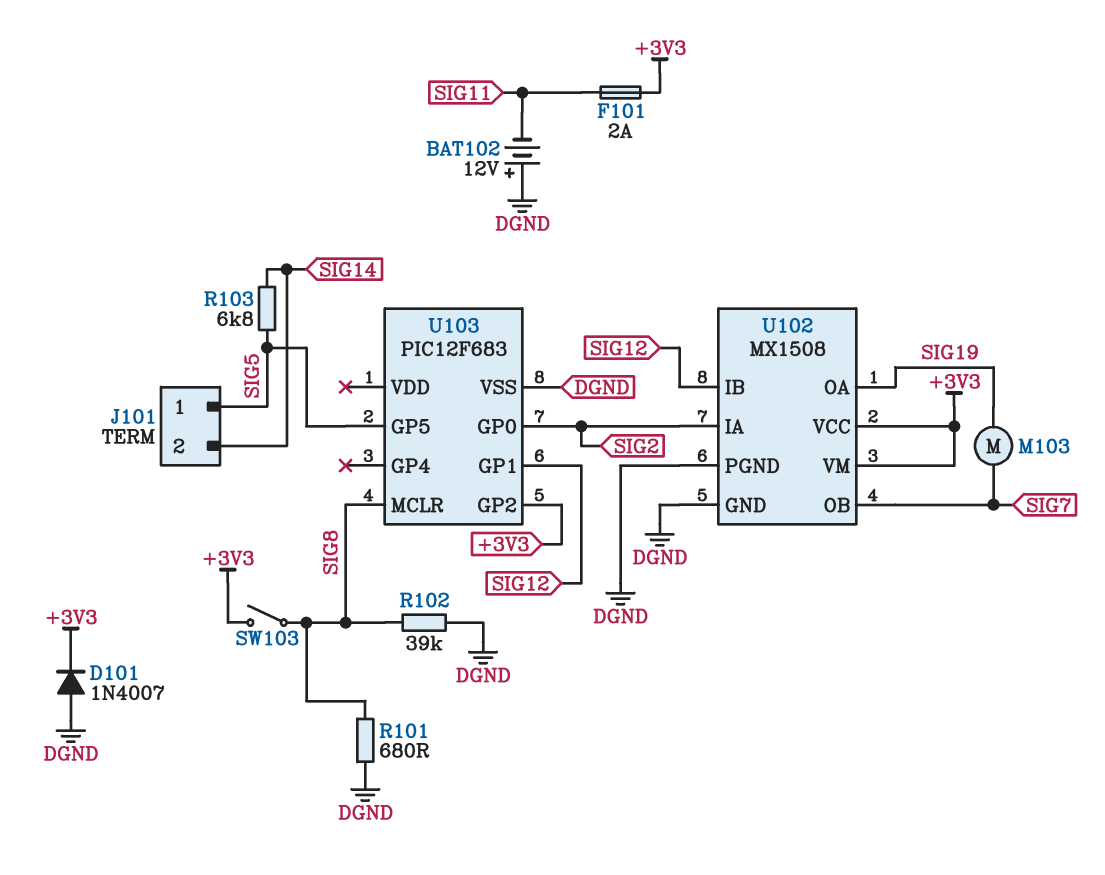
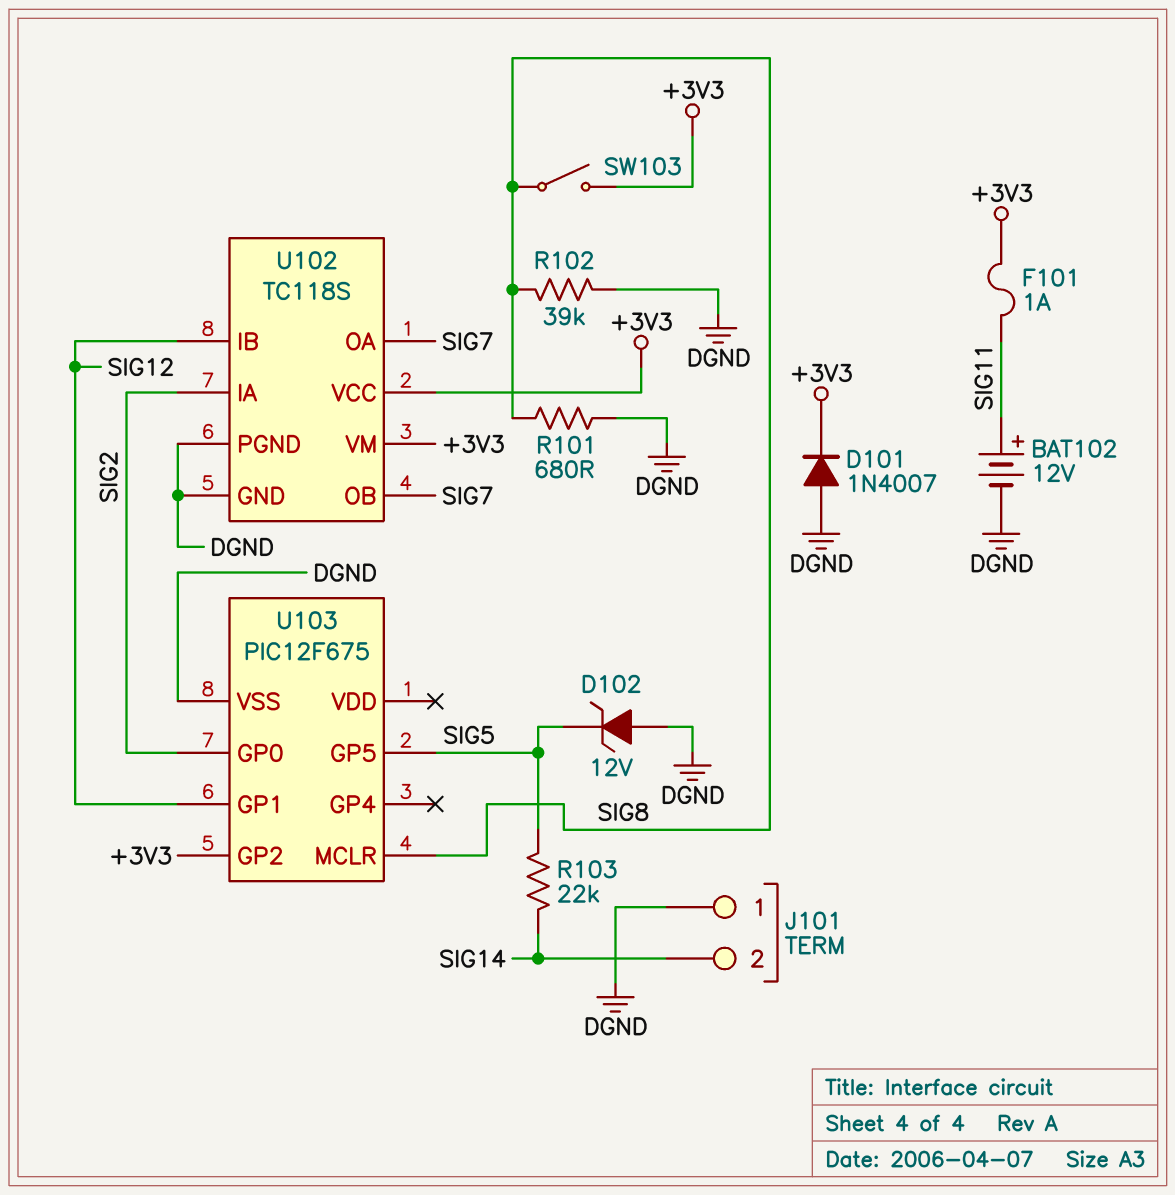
BAT102: 12V (plus DGND, minus SIG11) -> 12V (plus SIG11, minus DGND)
D102: none -> zener 12V (A DGND, K SIG5)
F101: 2A (+3V3, SIG11) -> 1A (+3V3, SIG11)
J101 pin 1: SIG5 -> DGND
M103: motor (SIG7, SIG19) -> none
R103: 6.8k (SIG5, SIG14) -> 22k (SIG5, SIG14)
U102: MX1508 -> TC118S
U102 pin OA: SIG19 -> SIG7
U103: PIC12F683 -> PIC12F675

